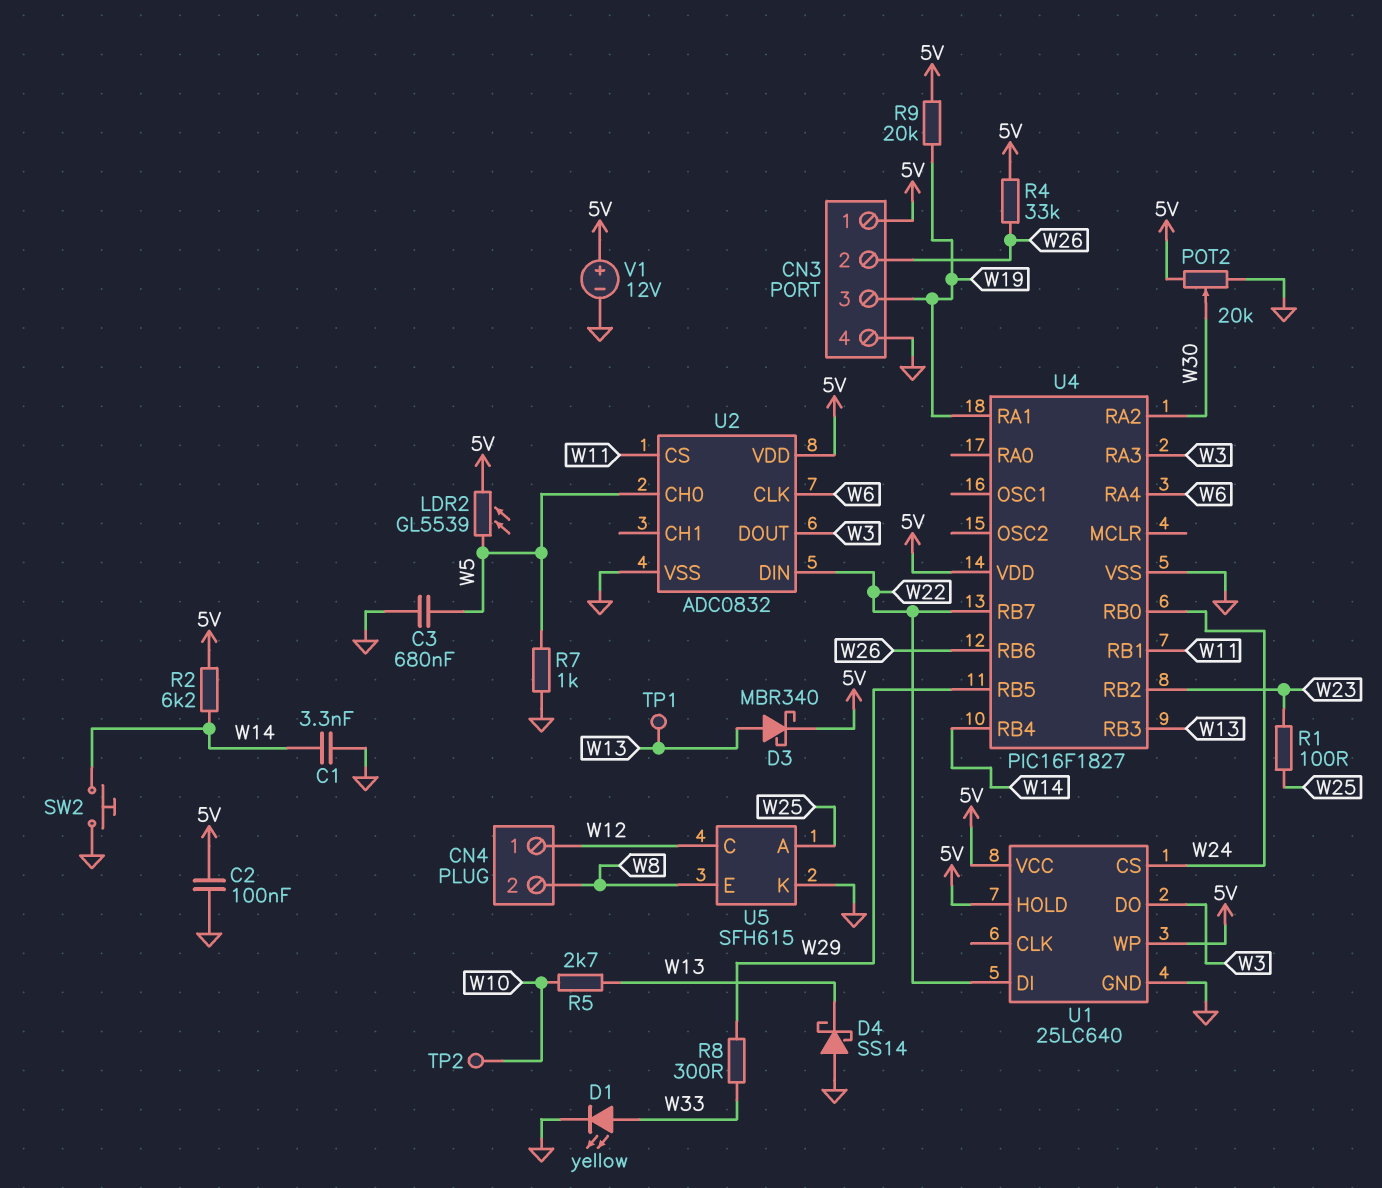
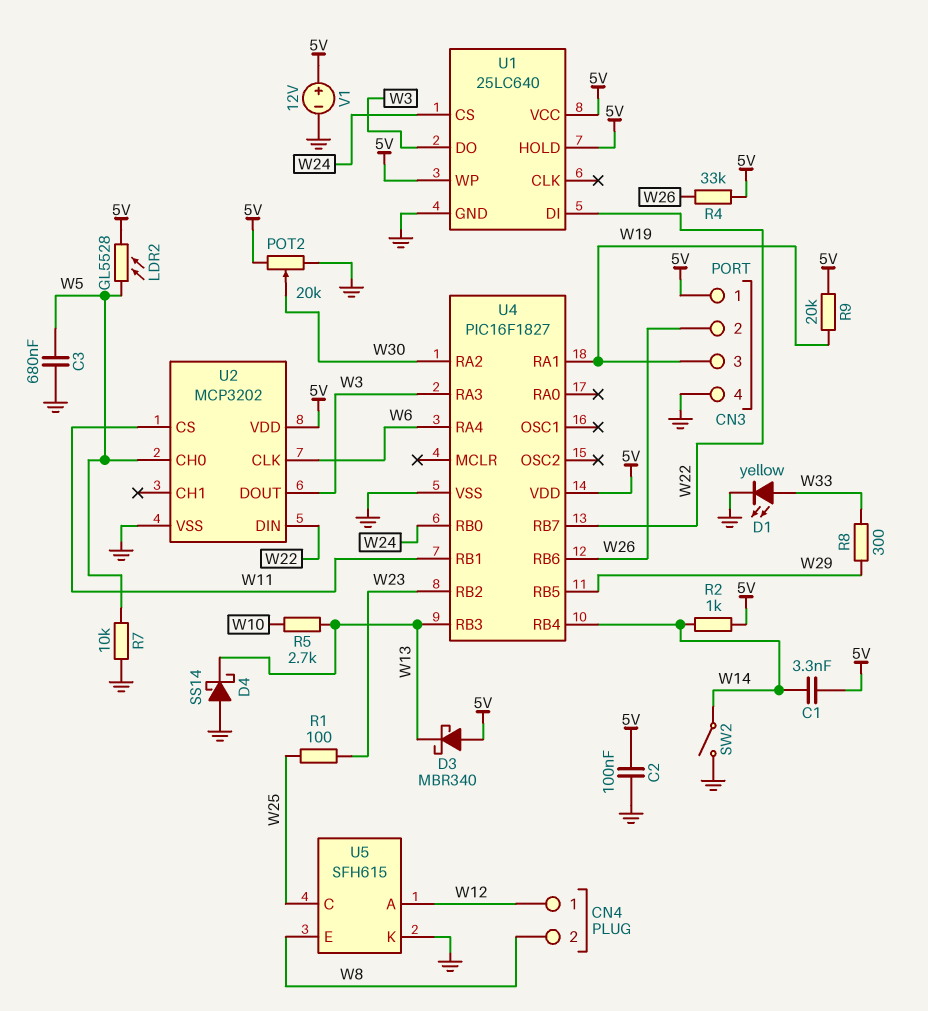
C1: 3.3nF (GND, W14) -> 3.3nF (5V, W14)
D3: schottky MBR340 (A W13, K 5V) -> schottky MBR340 (A 5V, K W13)
LDR2: GL5539 (5V, W5) -> GL5528 (5V, W5)
R2: 6.2k (5V, W14) -> 1k (5V, W14)
R7: 1k (GND, W5) -> 10k (GND, W5)
SW2: button (GND, W14) -> switch (GND, W14)
TP1: test point (W13) -> none
TP2: test point (W10) -> none
U2: ADC0832 -> MCP3202
U5 pin A: W25 -> W12
U5 pin C: W12 -> W25

